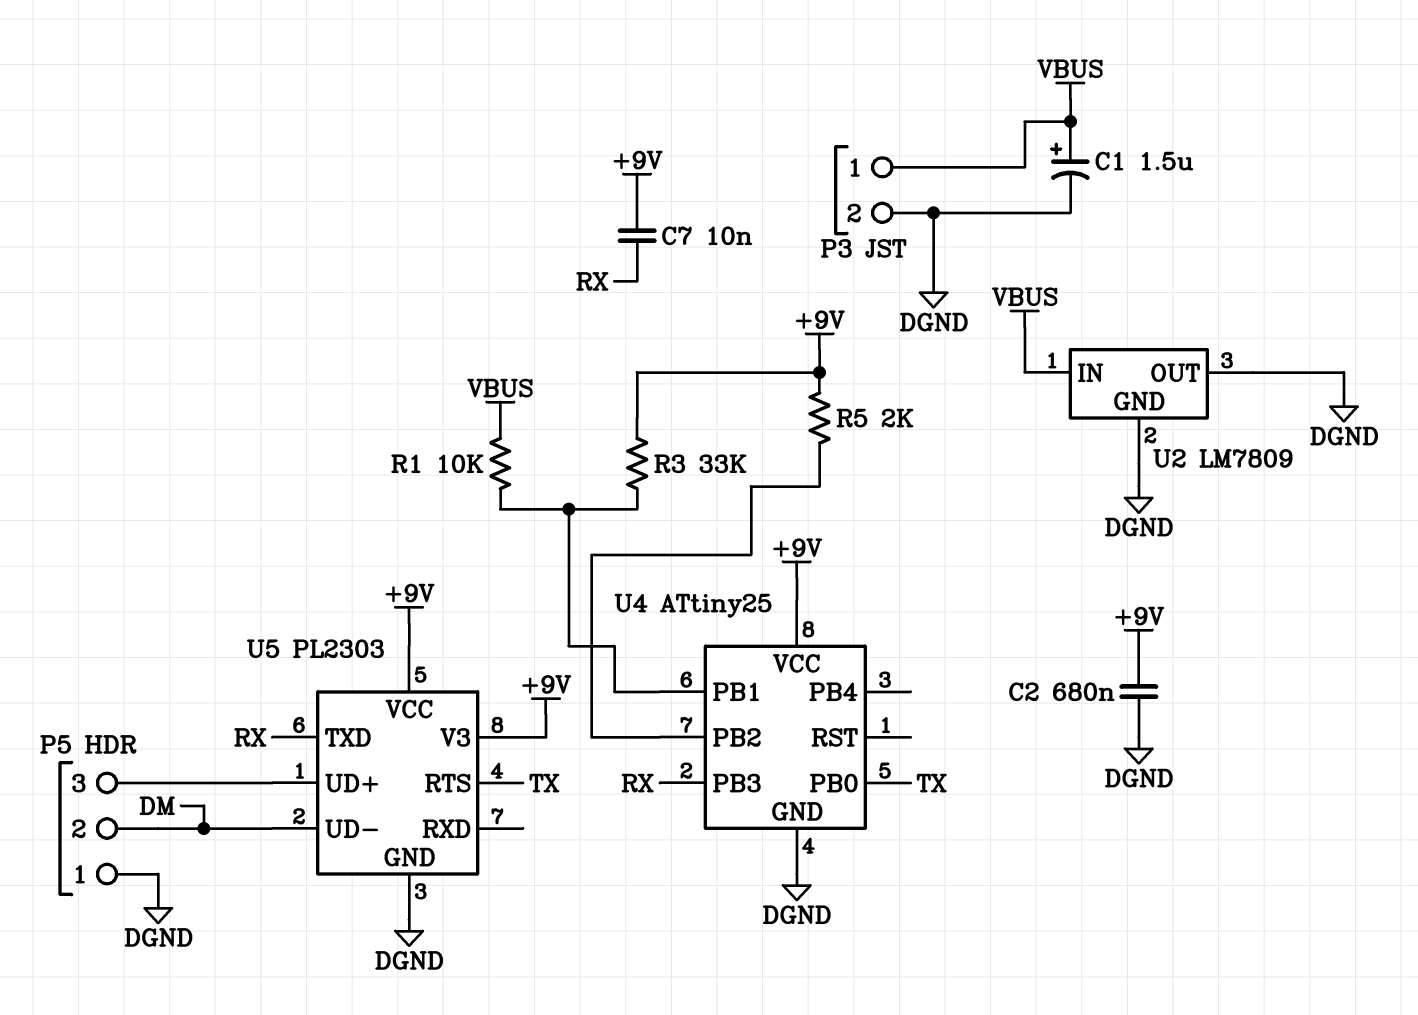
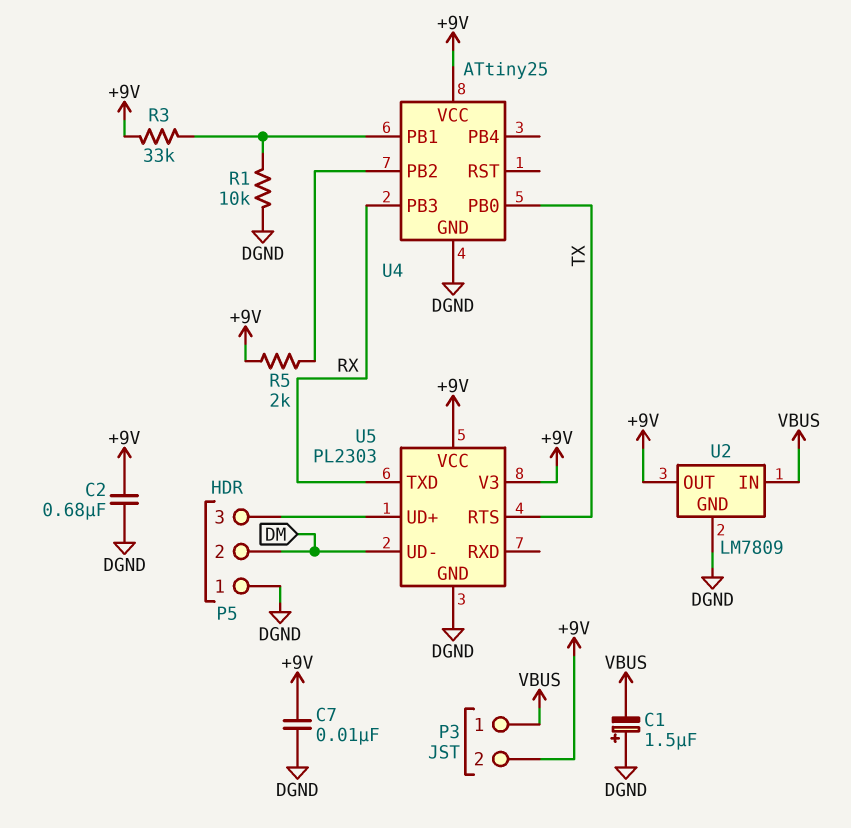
C1: 1.5uF (plus VBUS, minus DGND) -> 1.5uF (plus DGND, minus VBUS)
C7: 10nF (+9V, RX) -> 10nF (+9V, DGND)
P3 pin 2: DGND -> +9V
R1: 10k (U4/PB1, VBUS) -> 10k (DGND, U4/PB1)
U2 pin OUT: DGND -> +9V

